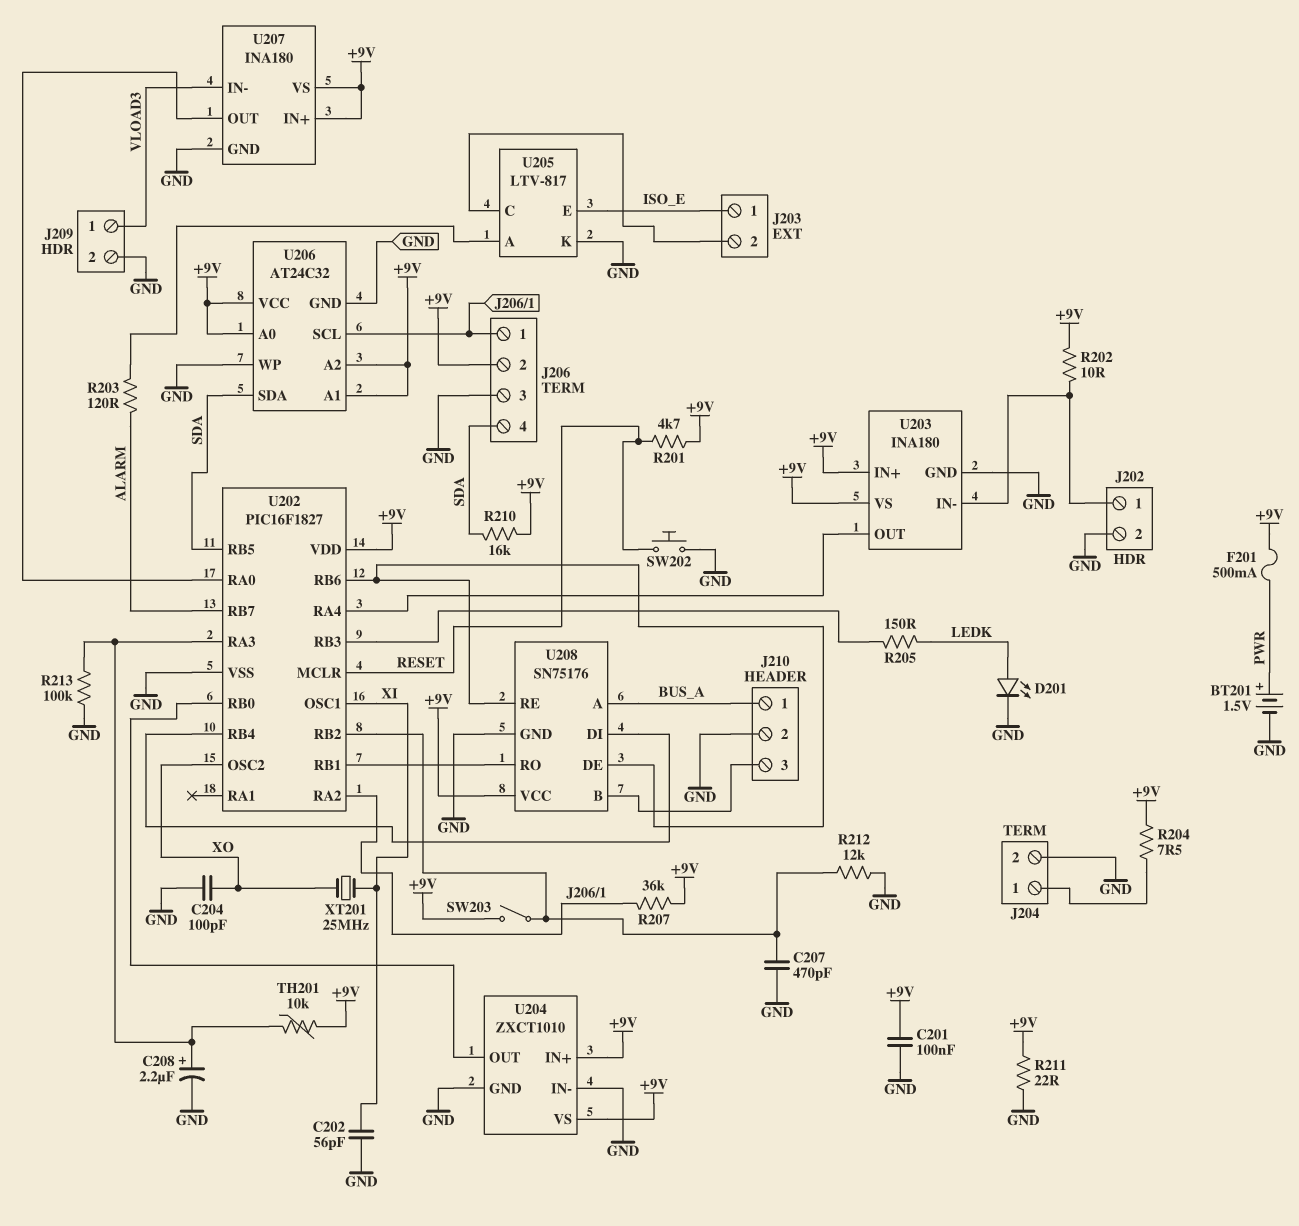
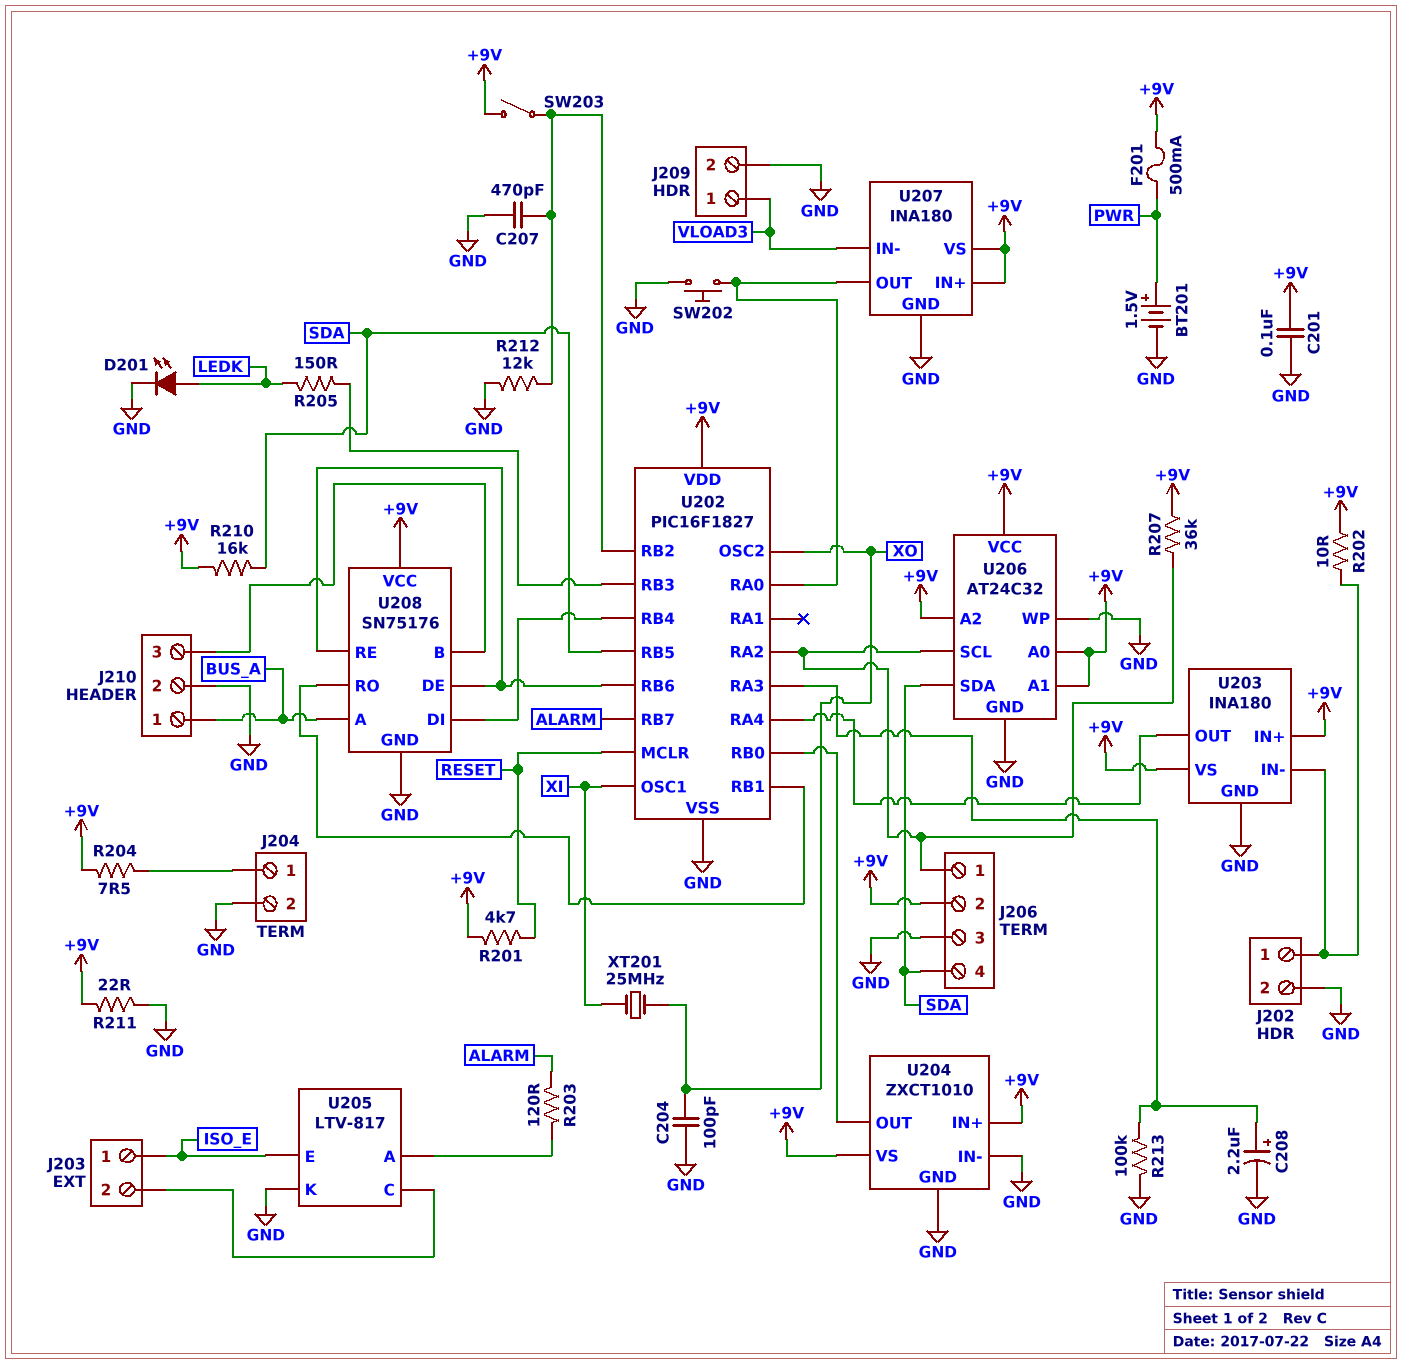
C202: 56pF (GND, XI) -> none
SW202: button (GND, RESET) -> button (GND, U202/RA0)
TH201: 10k (+9V, U202/RA3) -> none

